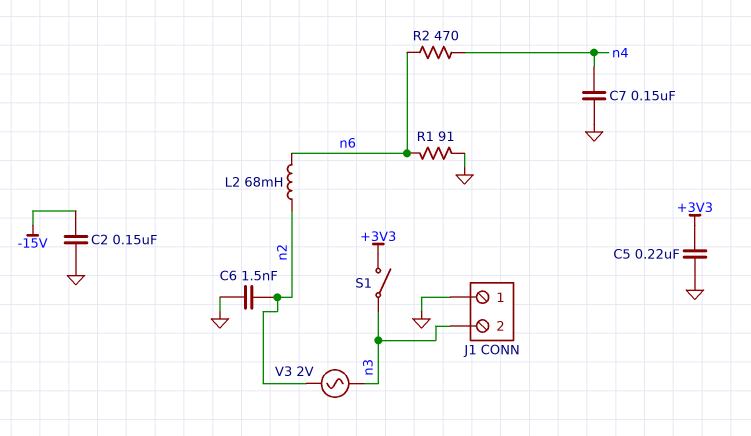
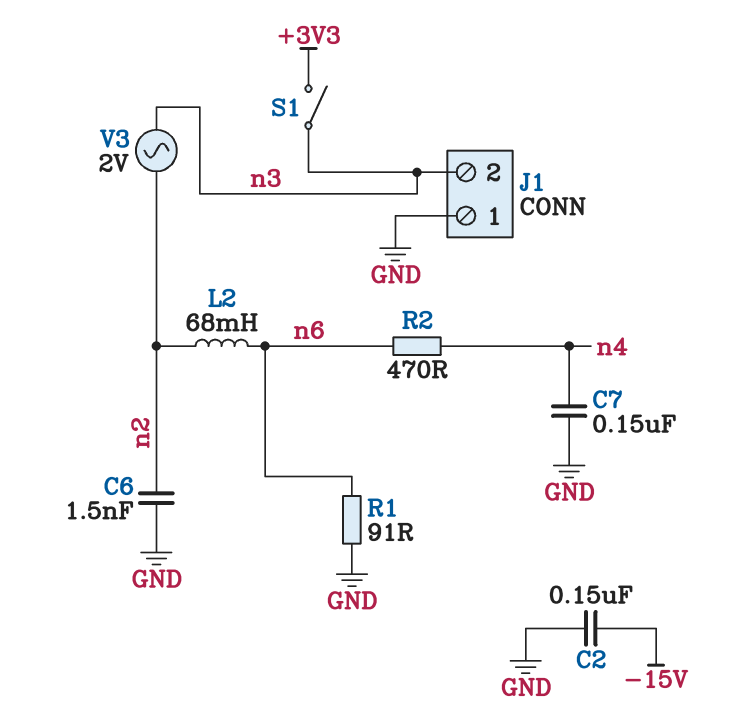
C5: 220nF (+3V3, GND) -> none

